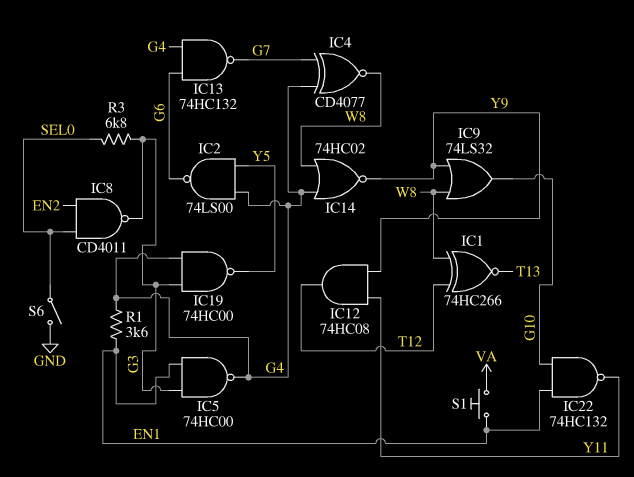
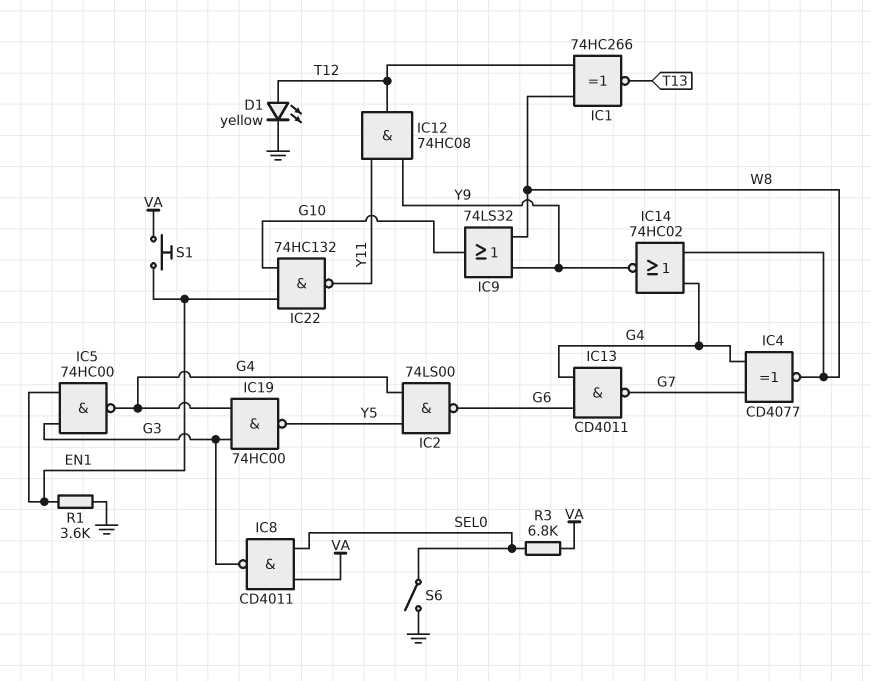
D1: none -> LED yellow (A T12, K GND)
IC8: NAND CD4011 (in EN2, in SEL0, out G3) -> NAND CD4011 (in SEL0, in VA, out G3)
IC13: NAND 74HC132 (in G4, in G6, out G7) -> NAND CD4011 (in G4, in G6, out G7)
R1: 3.6k (EN1, G4) -> 3.6k (EN1, GND)
R3: 6.8k (G3, SEL0) -> 6.8k (SEL0, VA)

